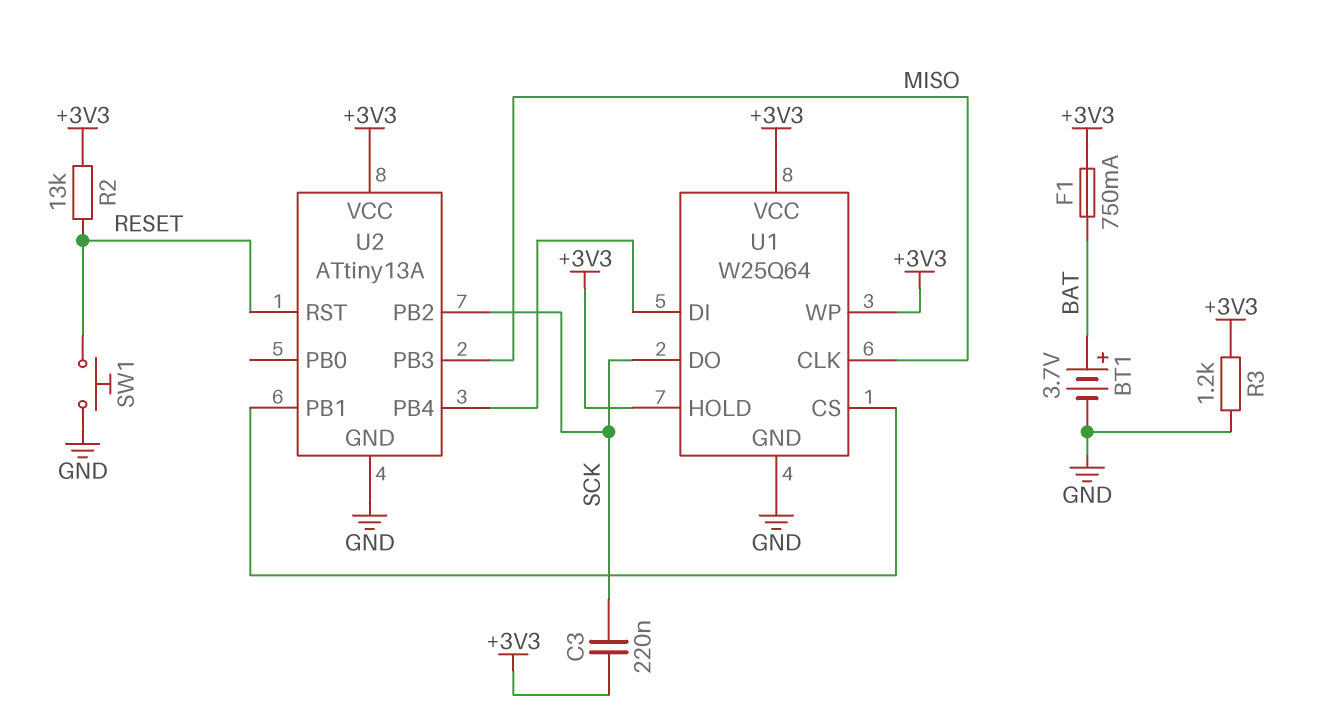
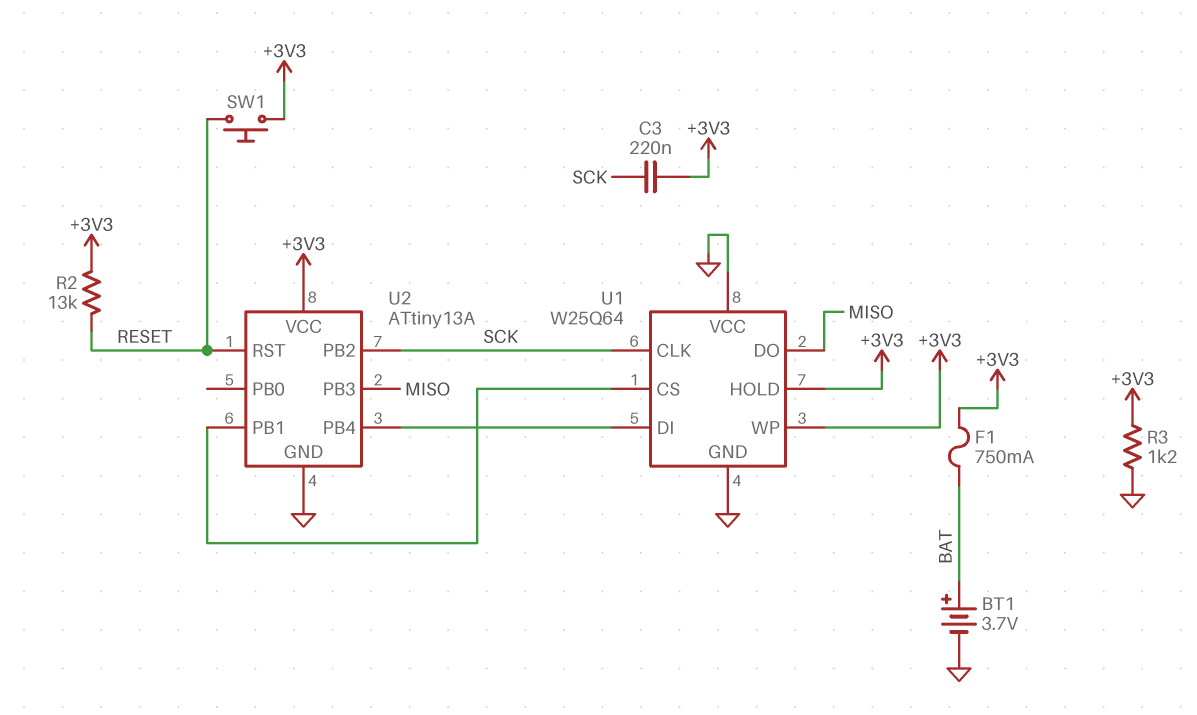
SW1: button (GND, RESET) -> button (+3V3, RESET)
U1 pin CLK: MISO -> SCK
U1 pin DO: SCK -> MISO
U1 pin VCC: +3V3 -> GND

